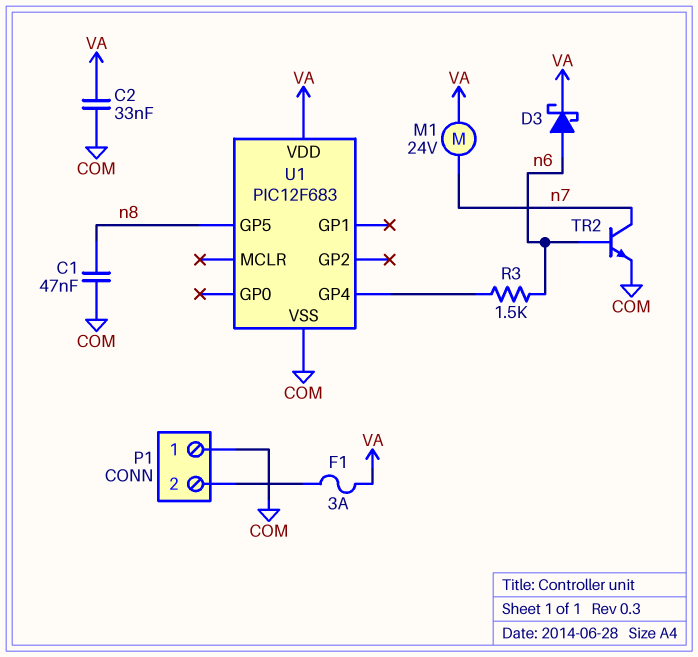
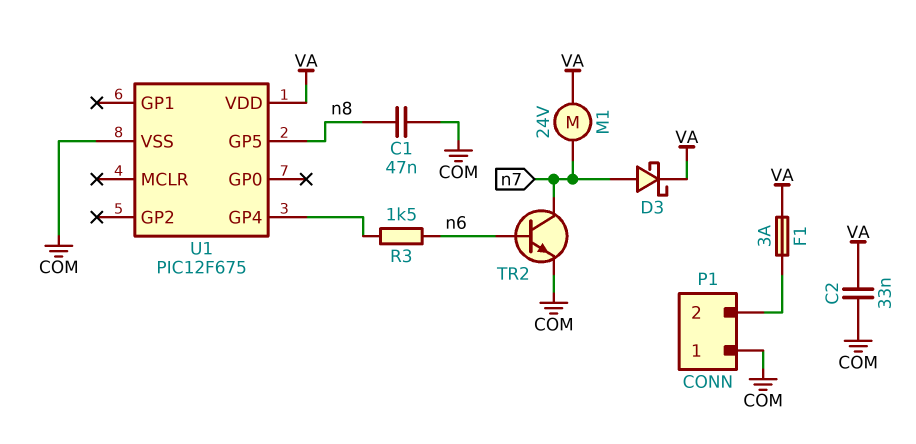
D3: schottky (A n6, K VA) -> schottky (A n7, K VA)
U1: PIC12F683 -> PIC12F675

